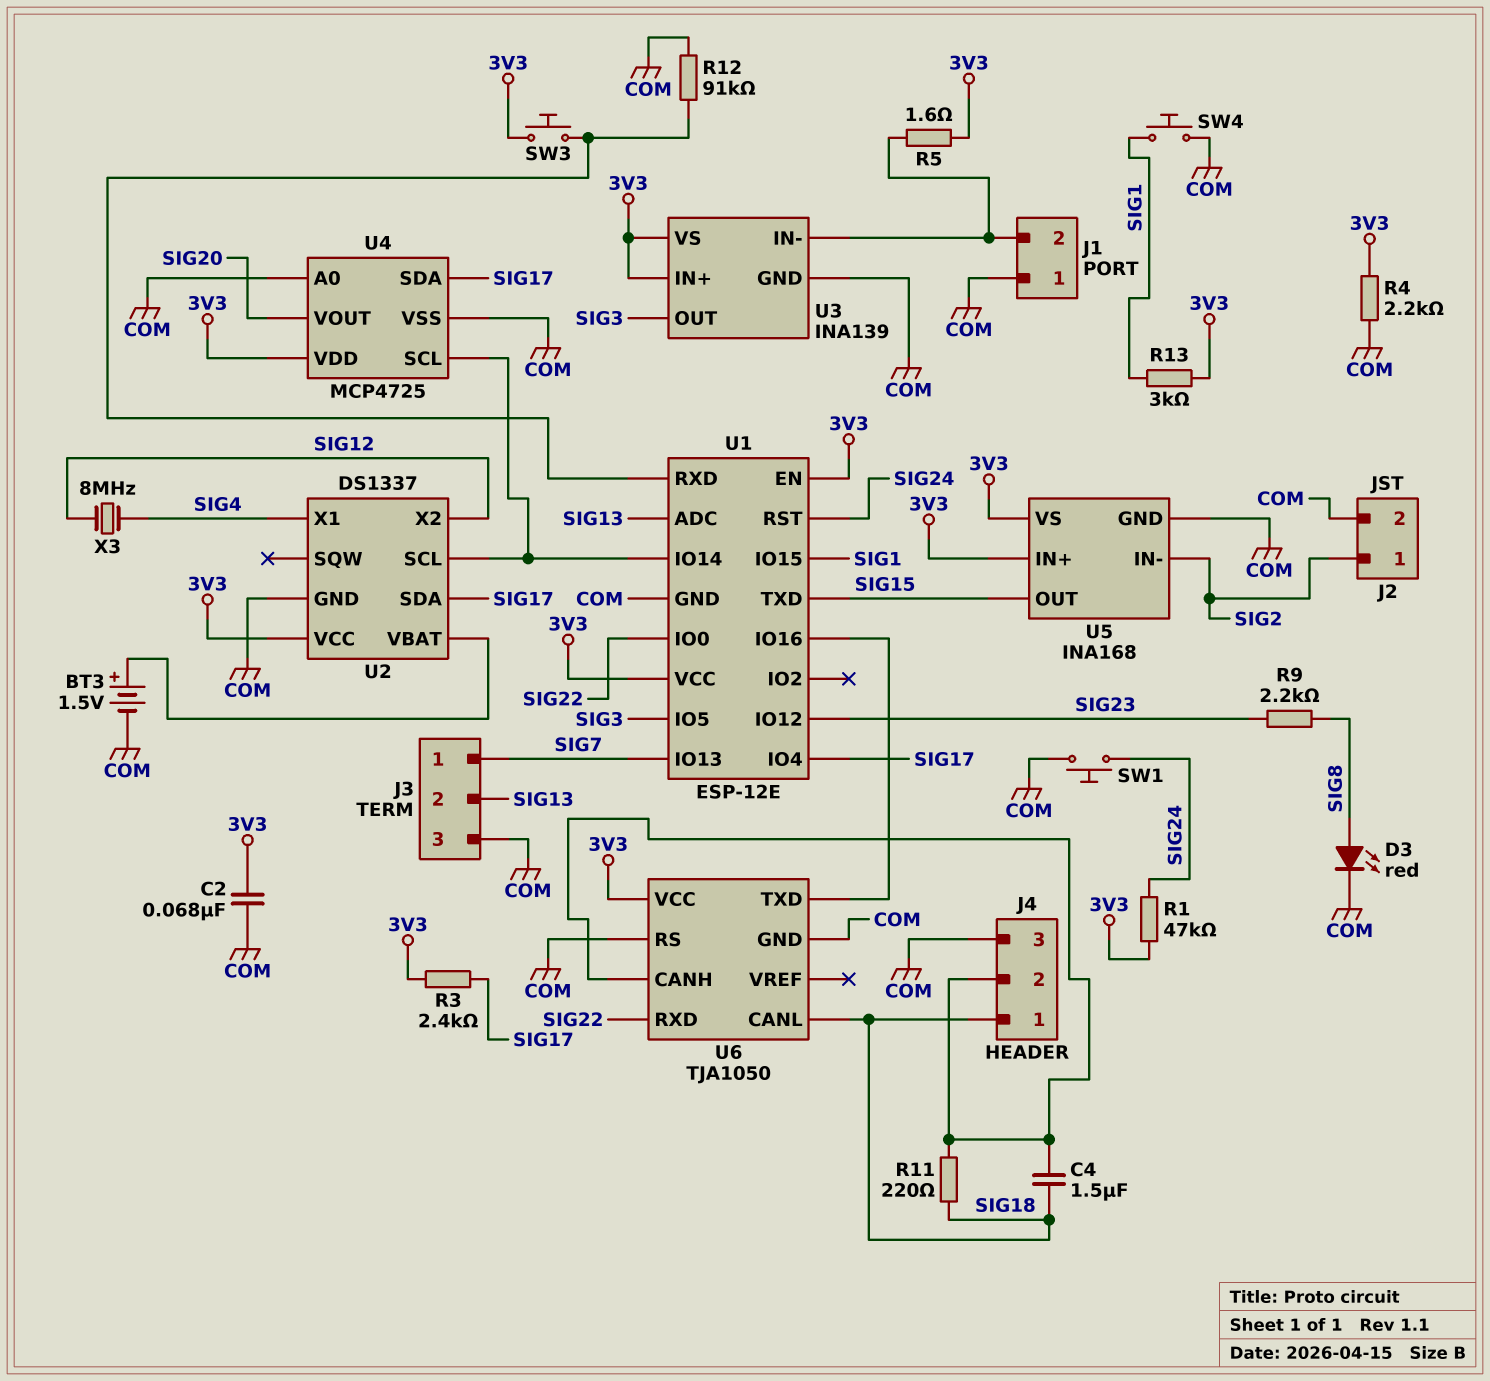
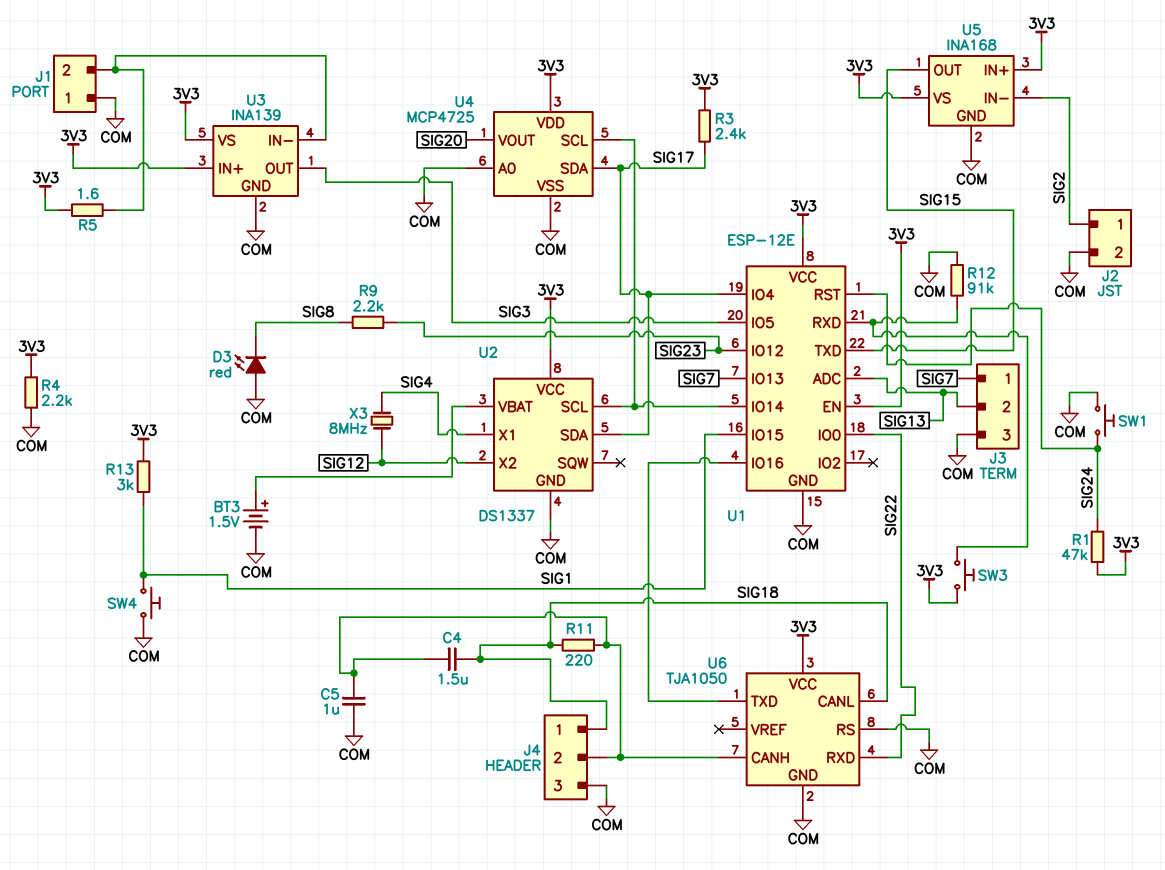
C2: 68nF (3V3, COM) -> none
C5: none -> 1uF (COM, J4/2)
D3: LED red (A SIG8, K COM) -> LED red (A COM, K SIG8)

